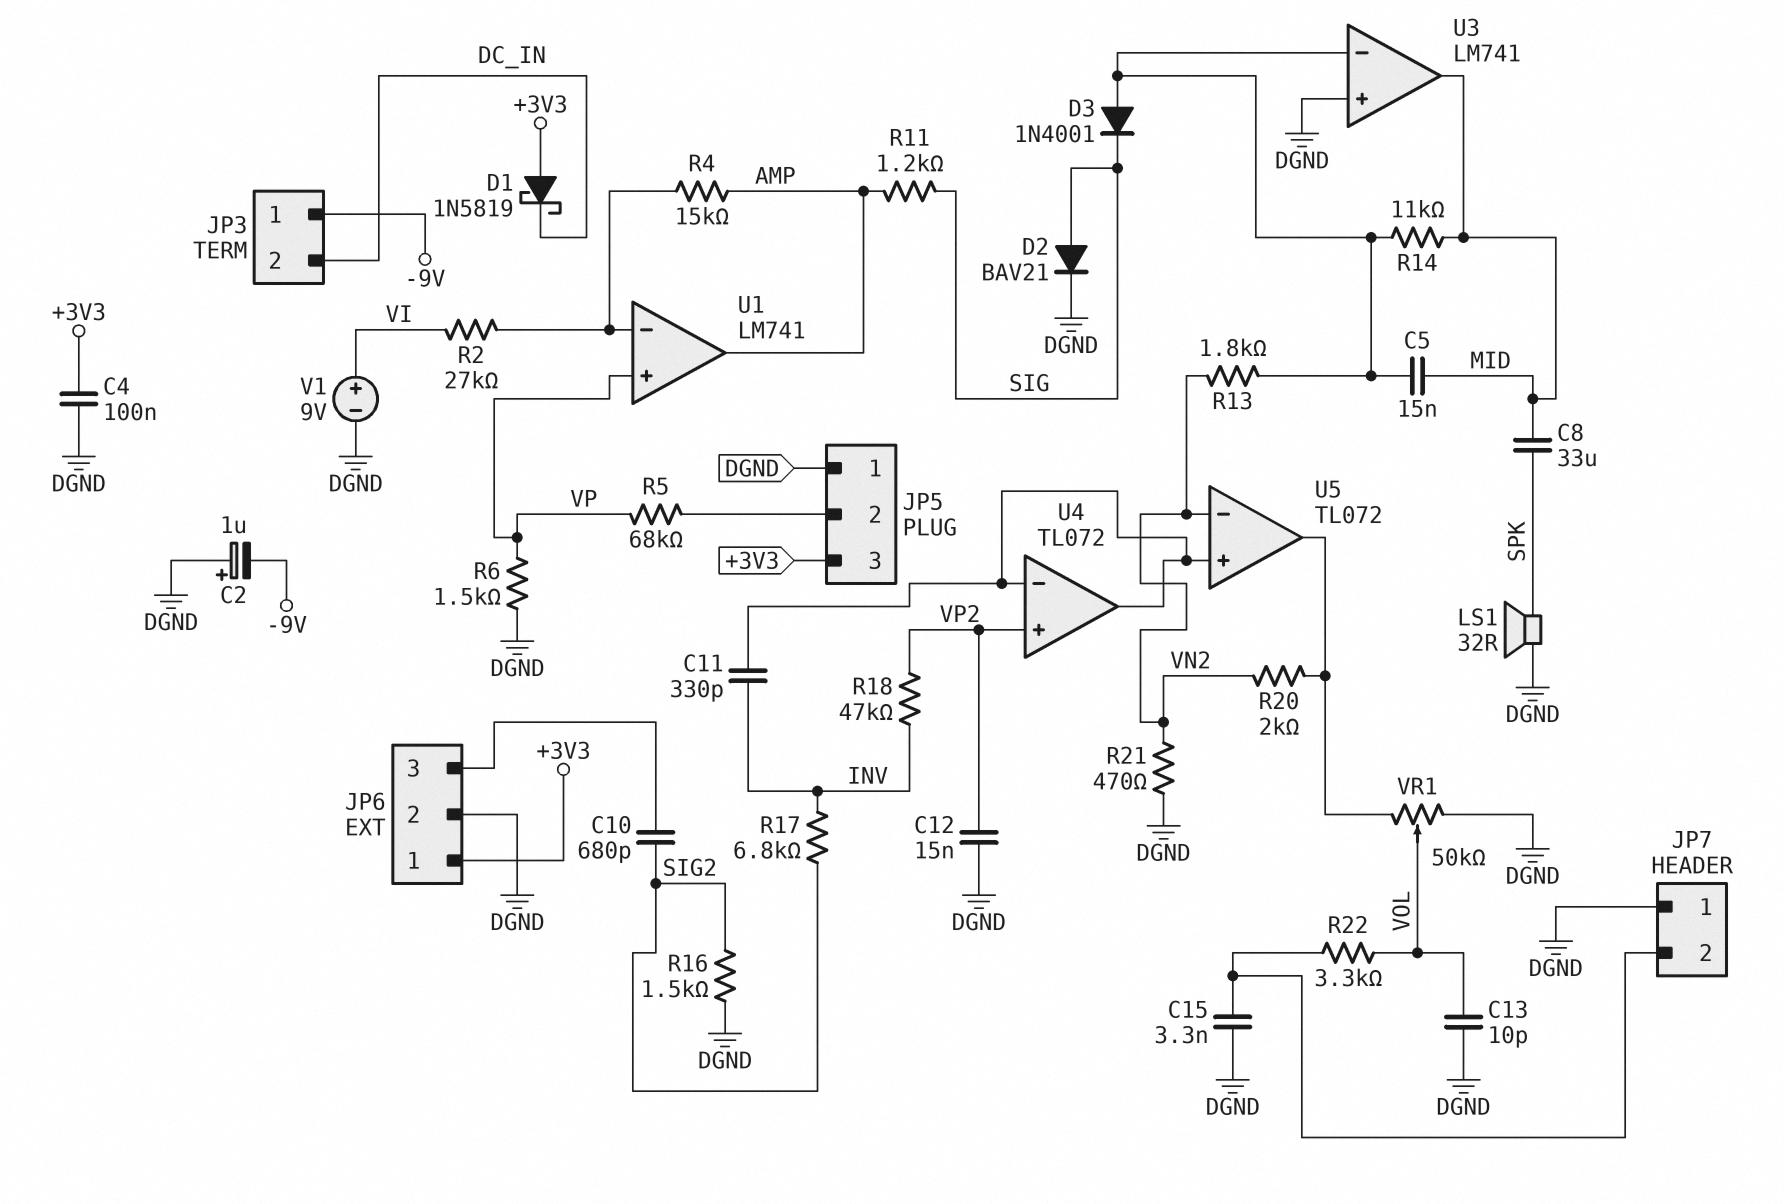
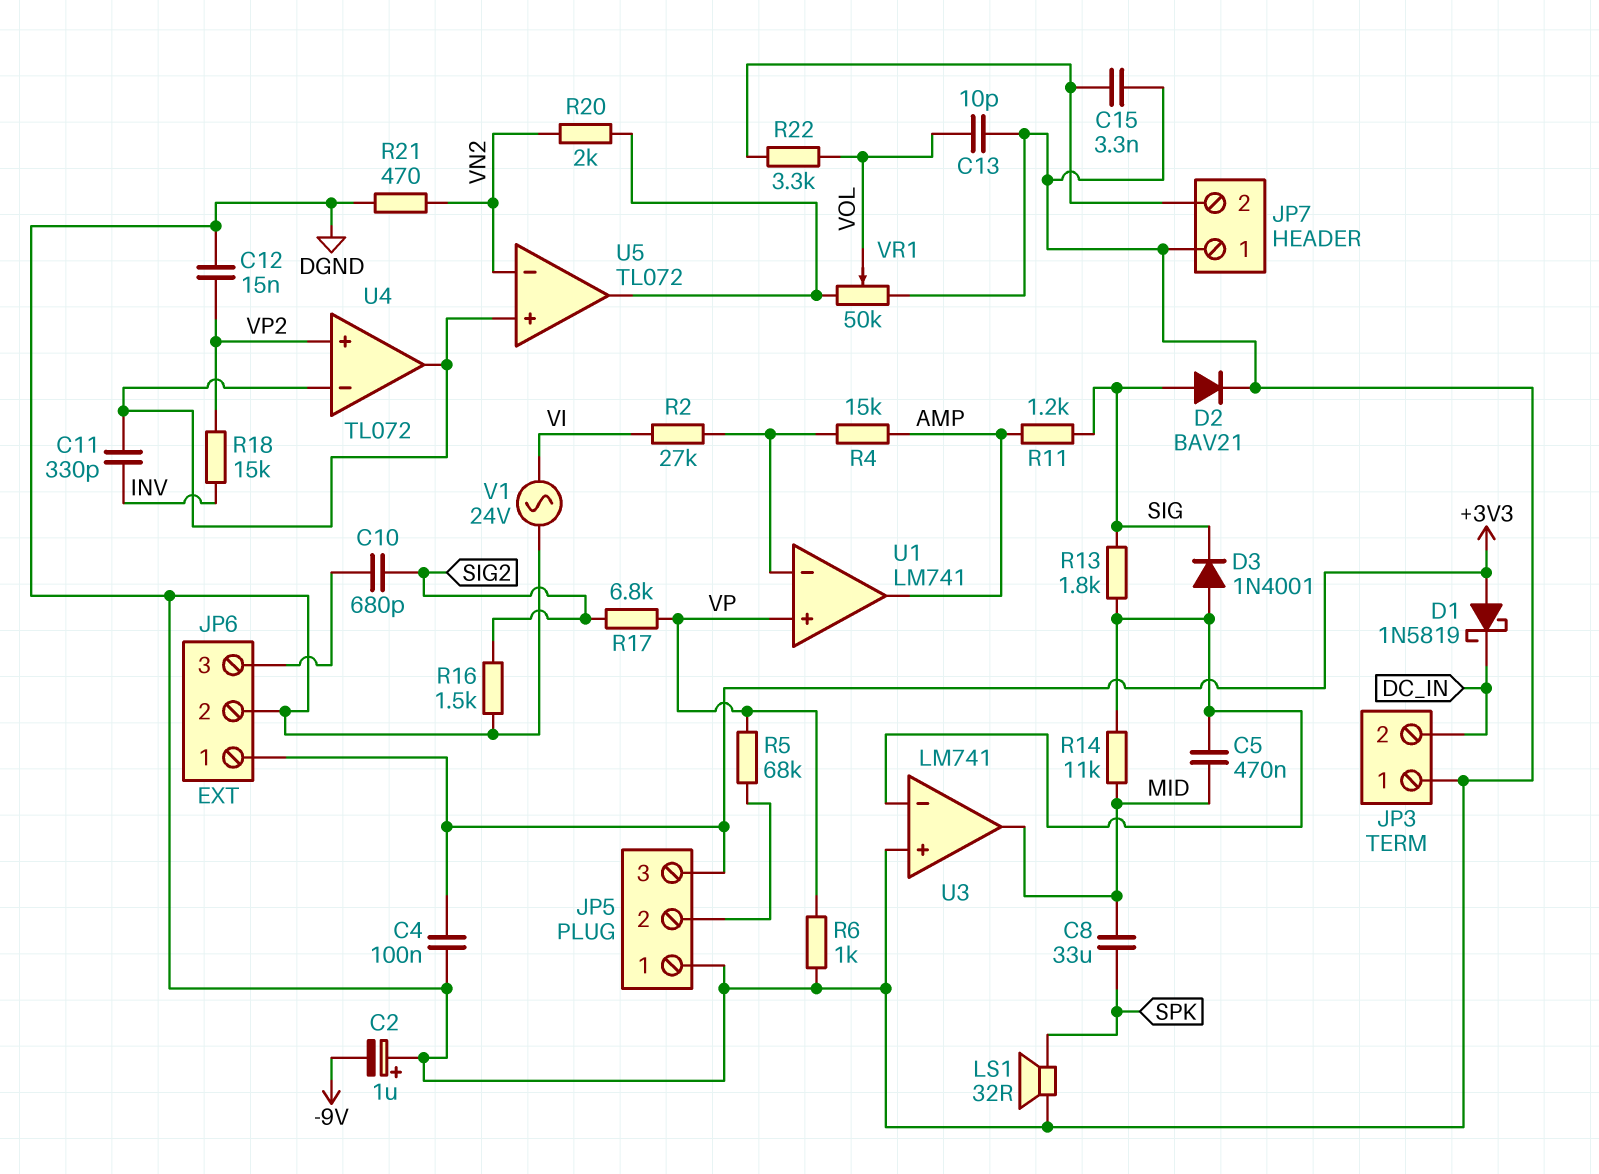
C5: 15nF (MID, U3/in-) -> 470nF (MID, U3/in-)
JP3 pin 1: -9V -> DGND
R6: 1.5k (DGND, VP) -> 1k (DGND, VP)
R13: 1.8k (U3/in-, VN2) -> 1.8k (SIG, U3/in-)
R17: 6.8k (INV, SIG2) -> 6.8k (SIG2, VP)
R18: 47k (INV, VP2) -> 15k (INV, VP2)
V1: 9V (plus VI, minus DGND) -> AC 24V (DGND, VI)

